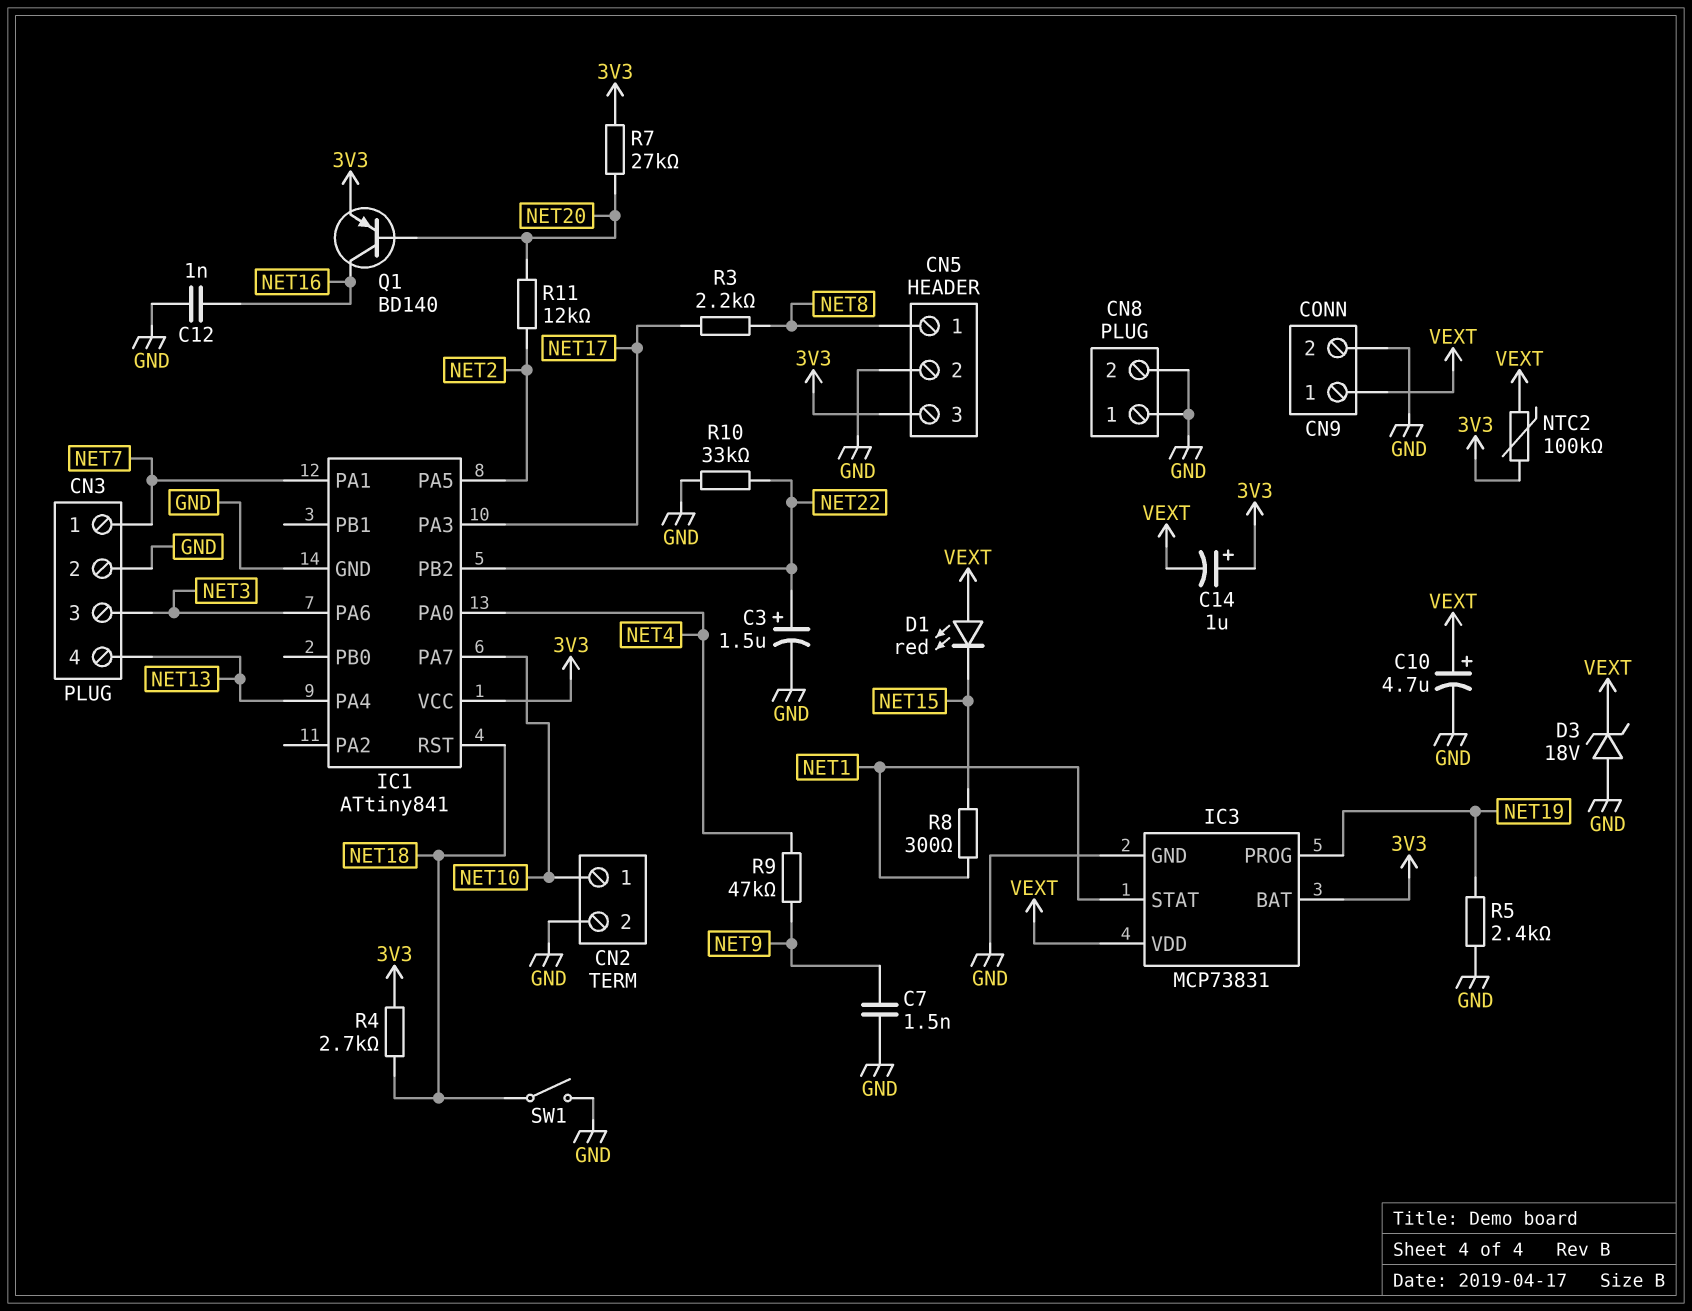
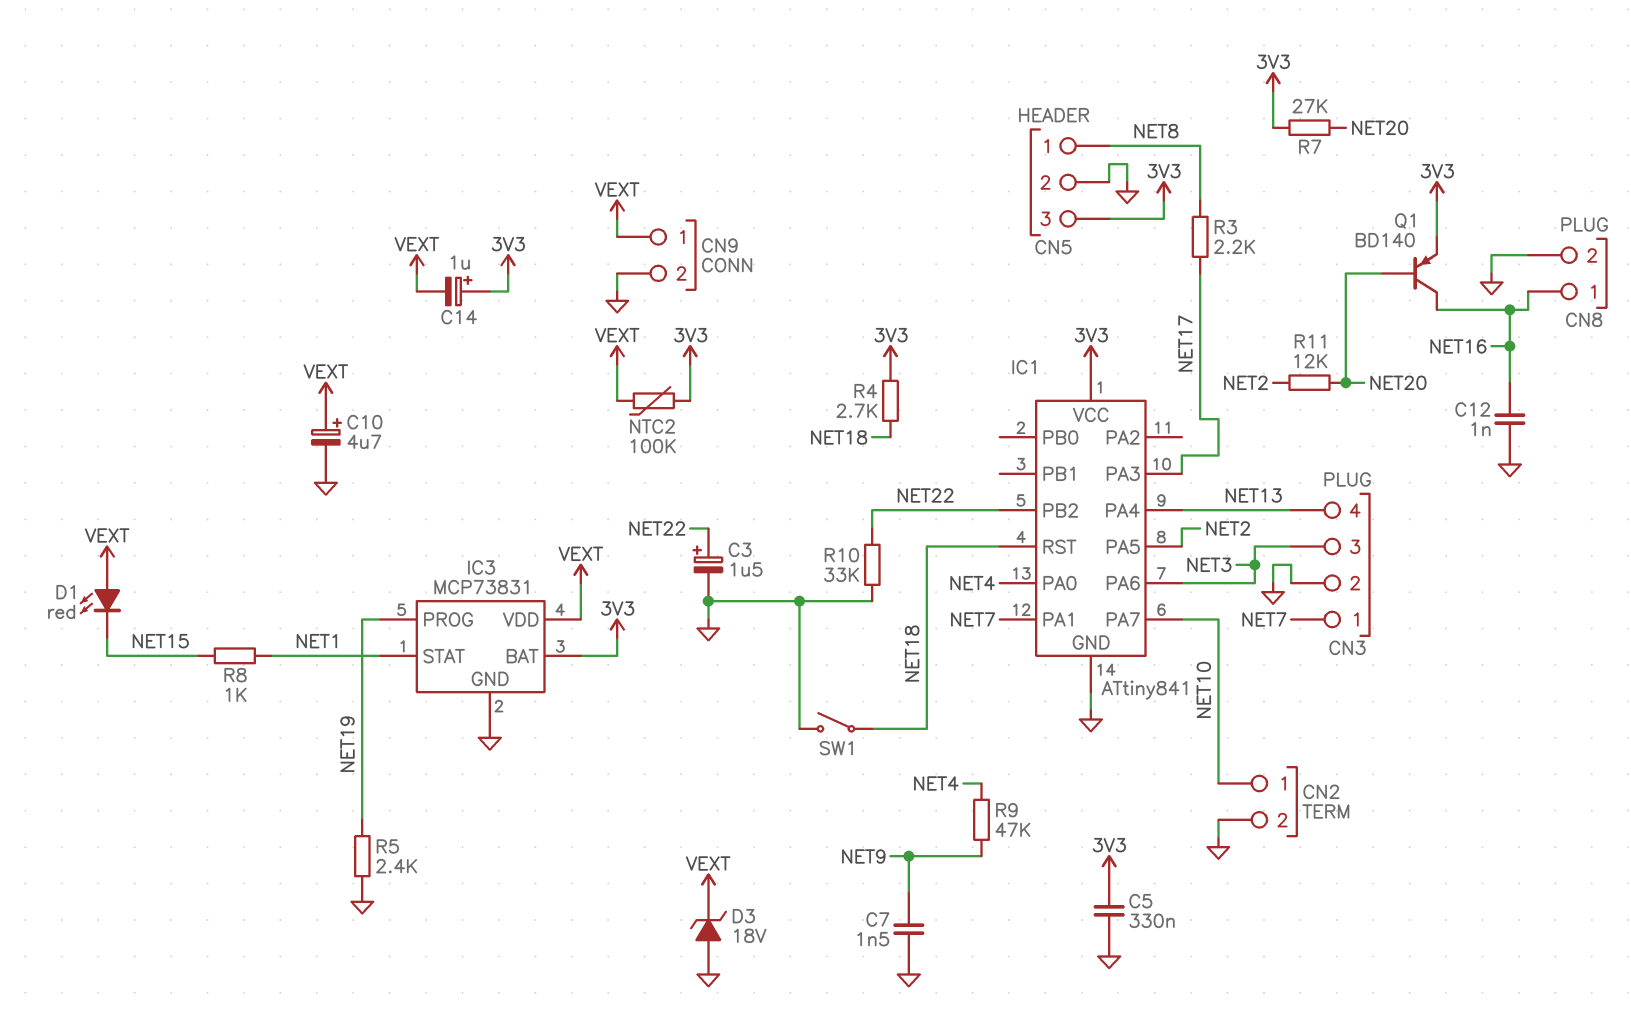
C5: none -> 330nF (3V3, GND)
CN8 pin 1: GND -> NET16
R8: 300 (NET1, NET15) -> 1k (NET1, NET15)

